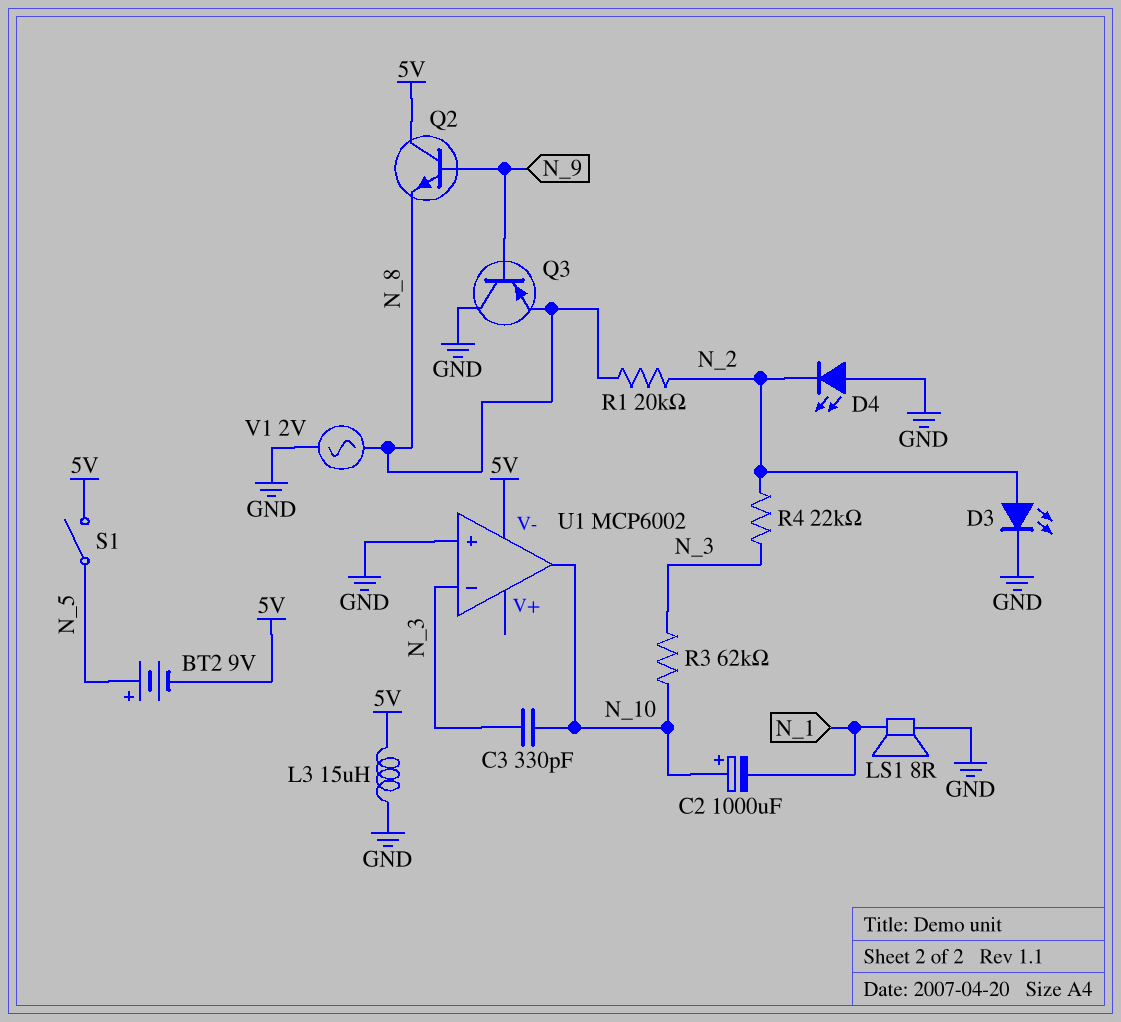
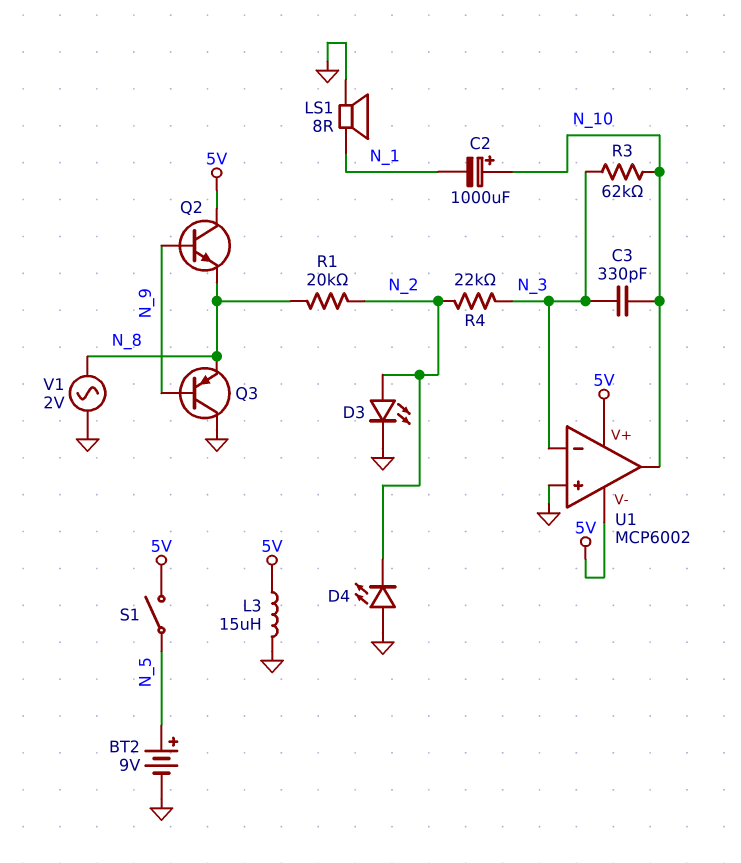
BT2: 9V (plus N_5, minus 5V) -> 9V (plus N_5, minus GND)
U1 pin V+: none -> 5V

